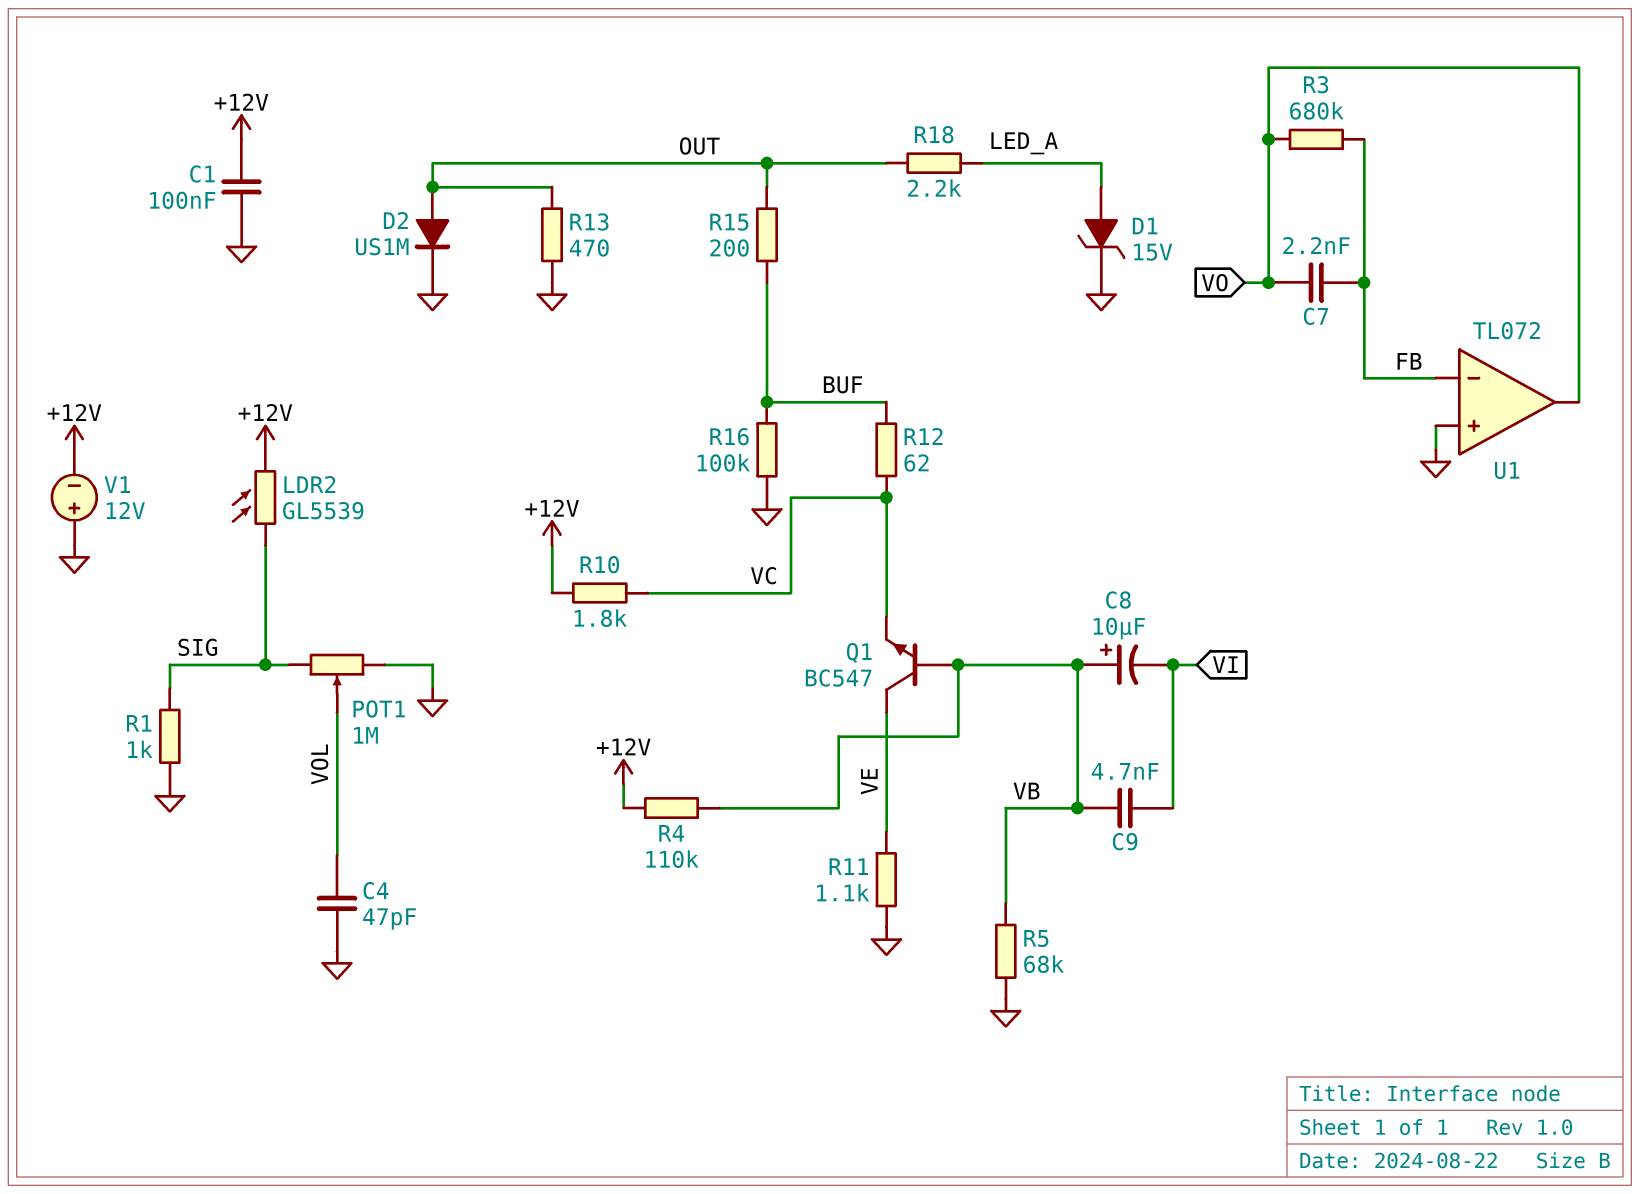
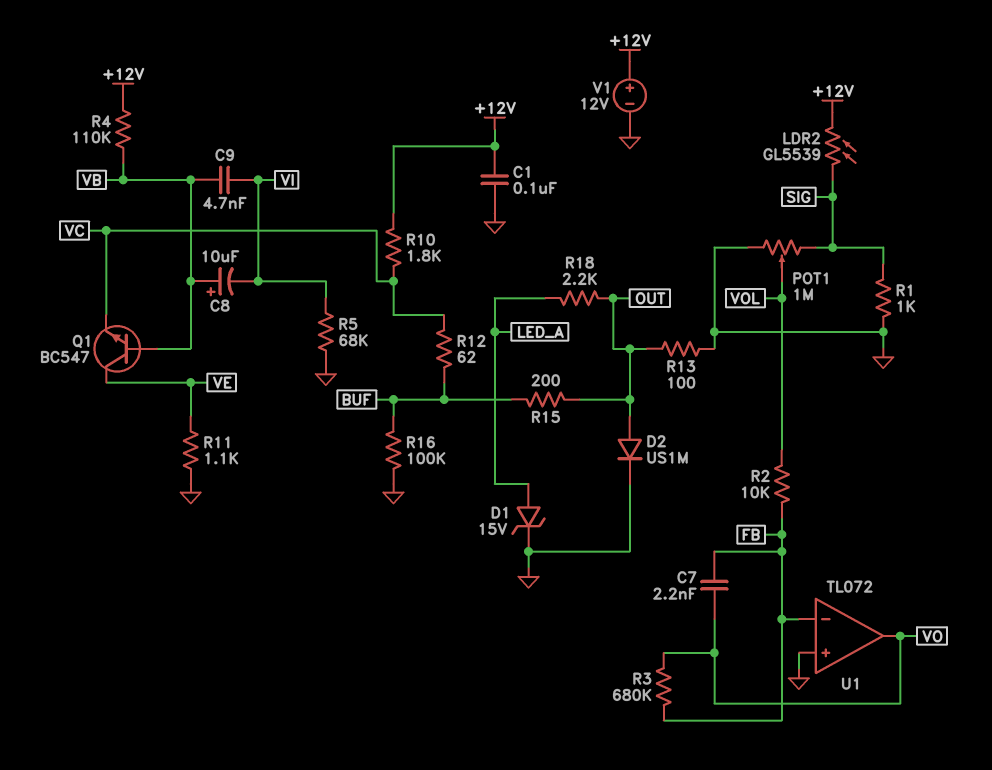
C4: 47pF (GND, VOL) -> none
R2: none -> 10k (FB, VOL)
R5: 68k (GND, VB) -> 68k (GND, VI)
R13: 470 (GND, OUT) -> 100 (GND, OUT)
V1: 12V (plus GND, minus +12V) -> 12V (plus +12V, minus GND)

